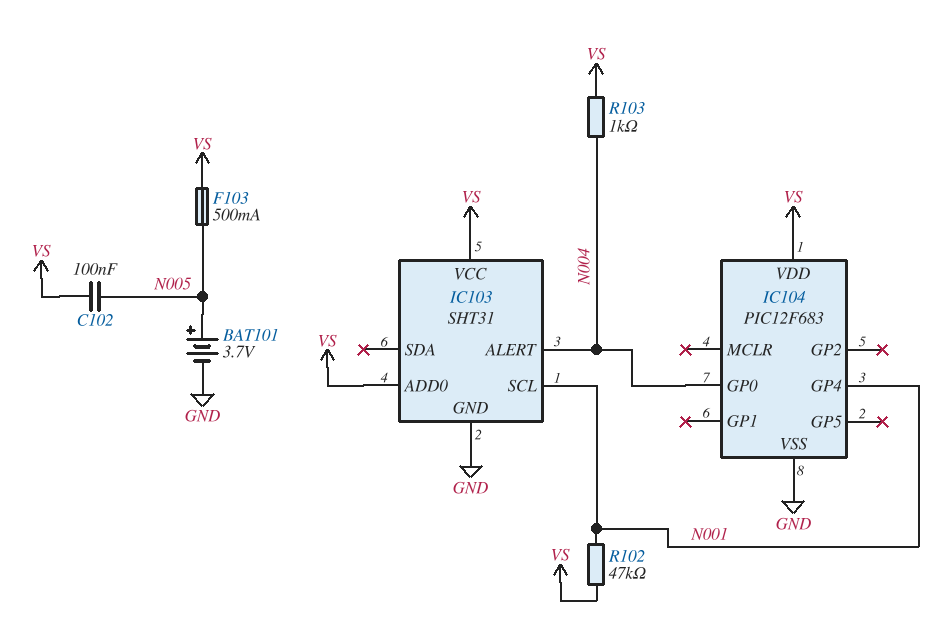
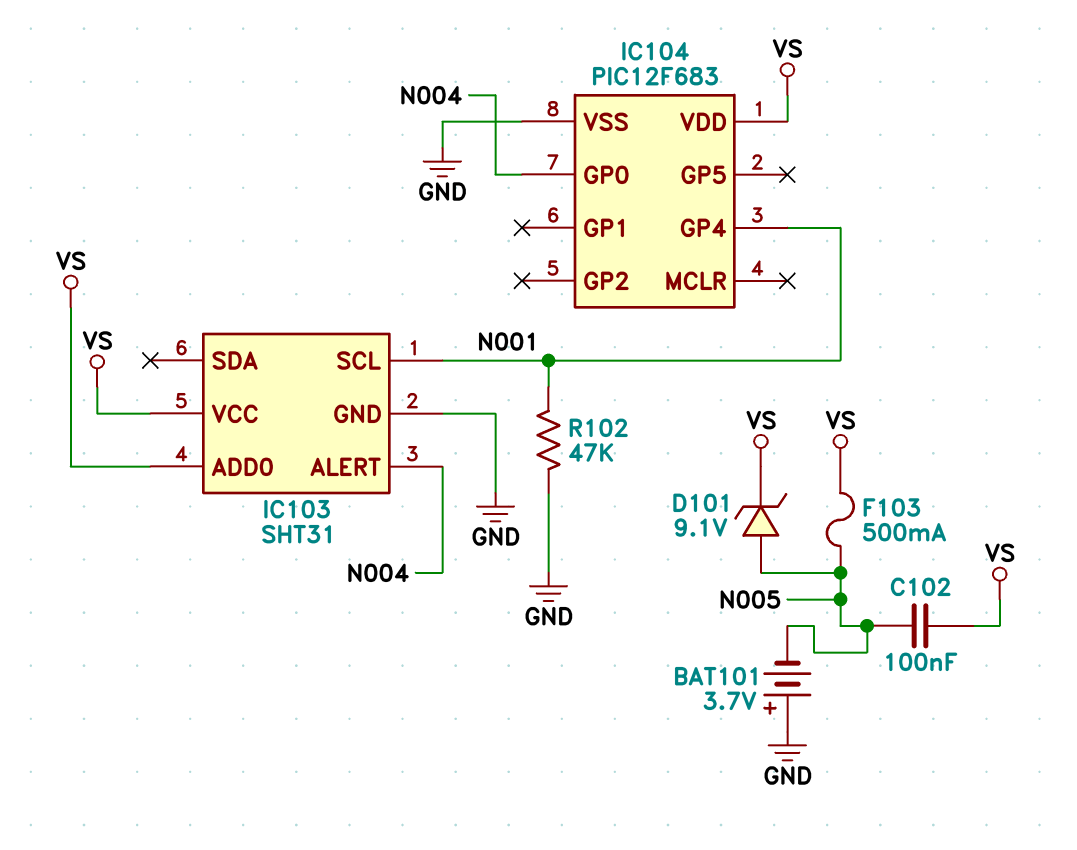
BAT101: 3.7V (plus N005, minus GND) -> 3.7V (plus GND, minus N005)
D101: none -> zener 9.1V (A N005, K VS)
R102: 47k (N001, VS) -> 47k (GND, N001)
R103: 1k (N004, VS) -> none

